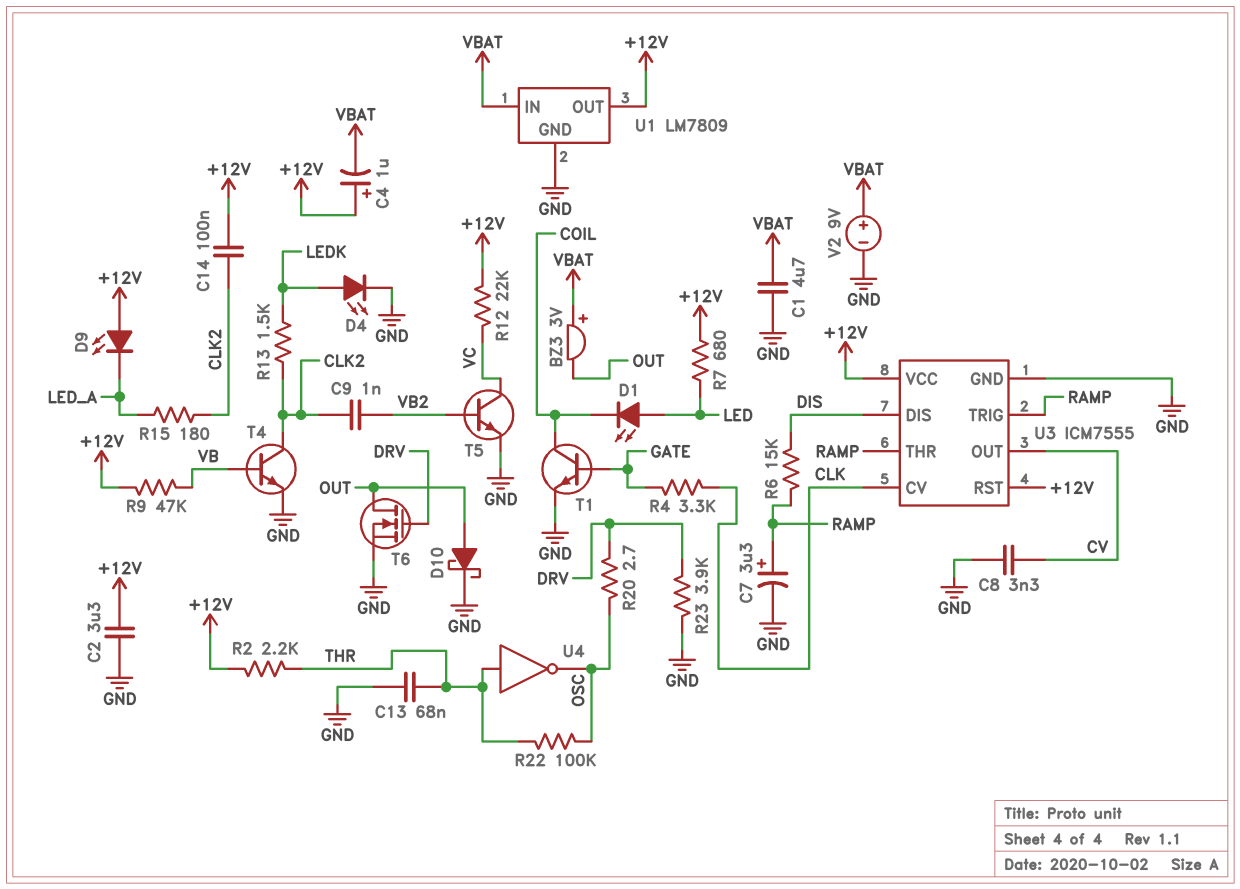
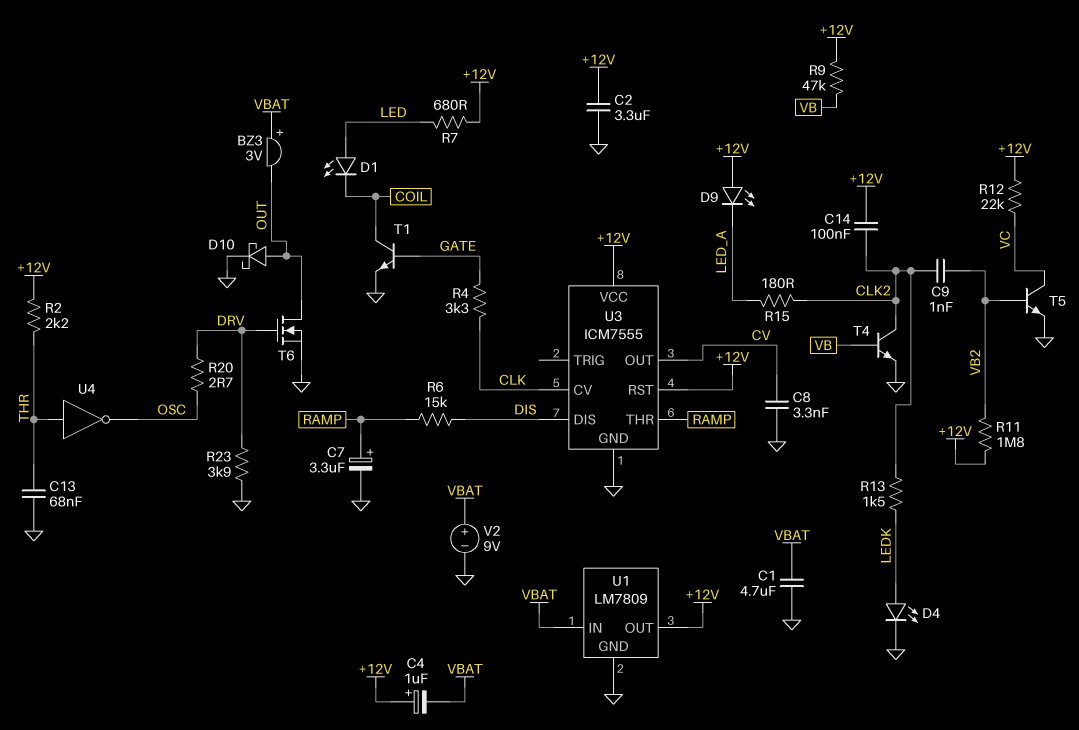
R11: none -> 1.8M (+12V, VB2)
R22: 100k (OSC, THR) -> none
U3 pin TRIG: RAMP -> none

